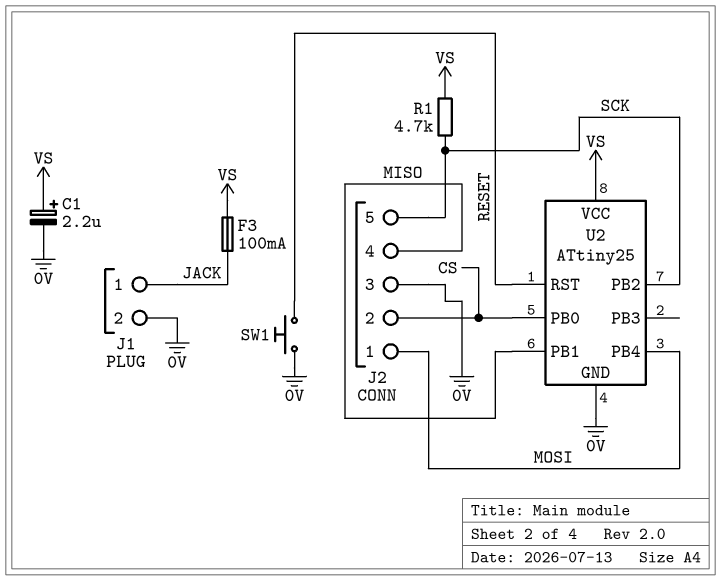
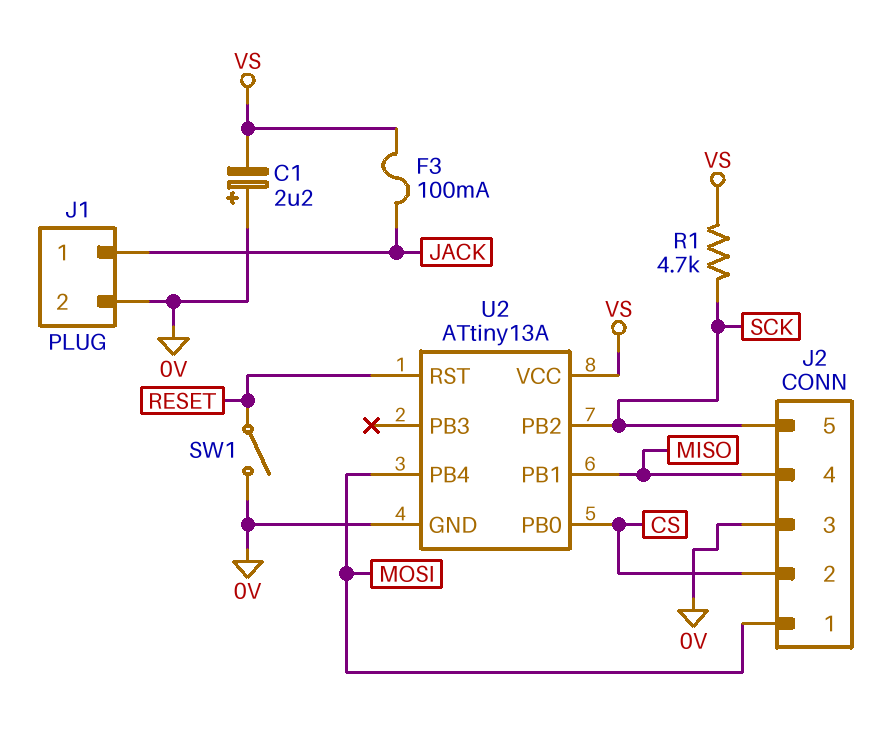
C1: 2.2uF (plus VS, minus 0V) -> 2.2uF (plus 0V, minus VS)
SW1: button (0V, RESET) -> switch (0V, RESET)
U2: ATtiny25 -> ATtiny13A

